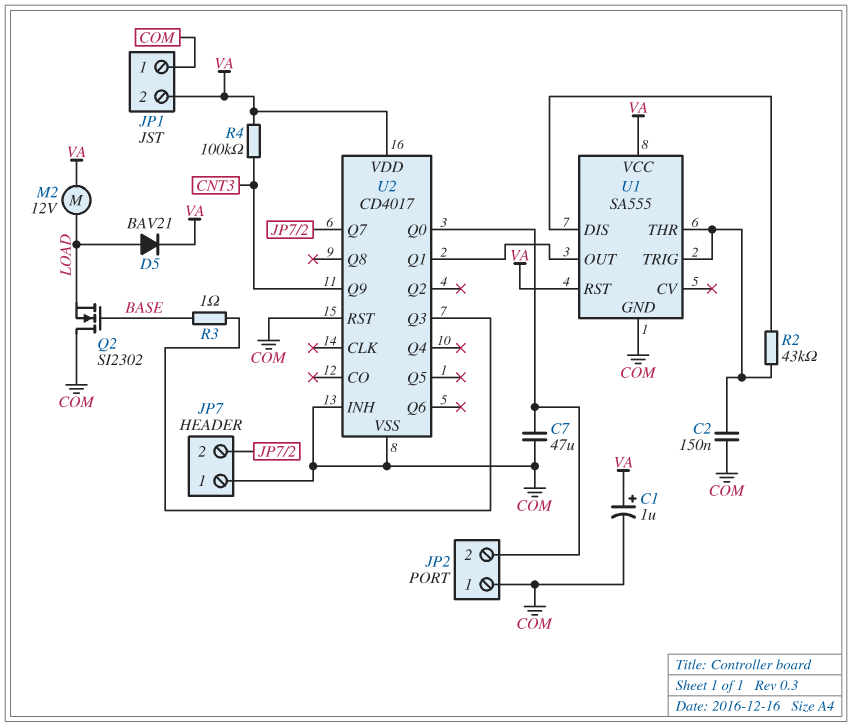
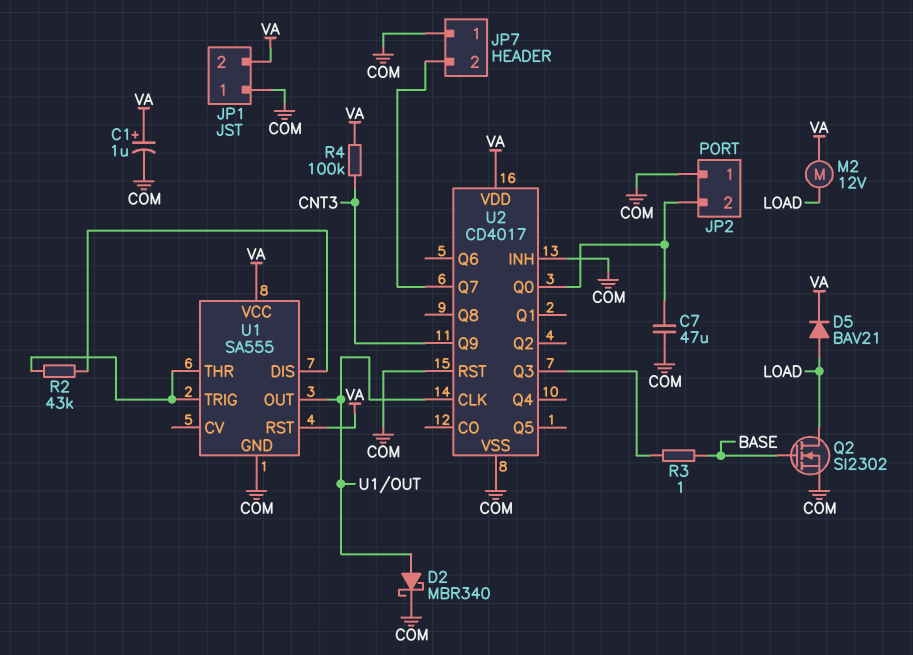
C2: 150nF (COM, U1/THR) -> none
D2: none -> schottky MBR340 (A U1/OUT, K COM)
Q2: NMOS SI2302 (G BASE, D COM, S LOAD) -> NMOS SI2302 (G BASE, D LOAD, S COM)
U2 pin CLK: none -> U1/OUT
U2 pin Q1: U1/OUT -> none

